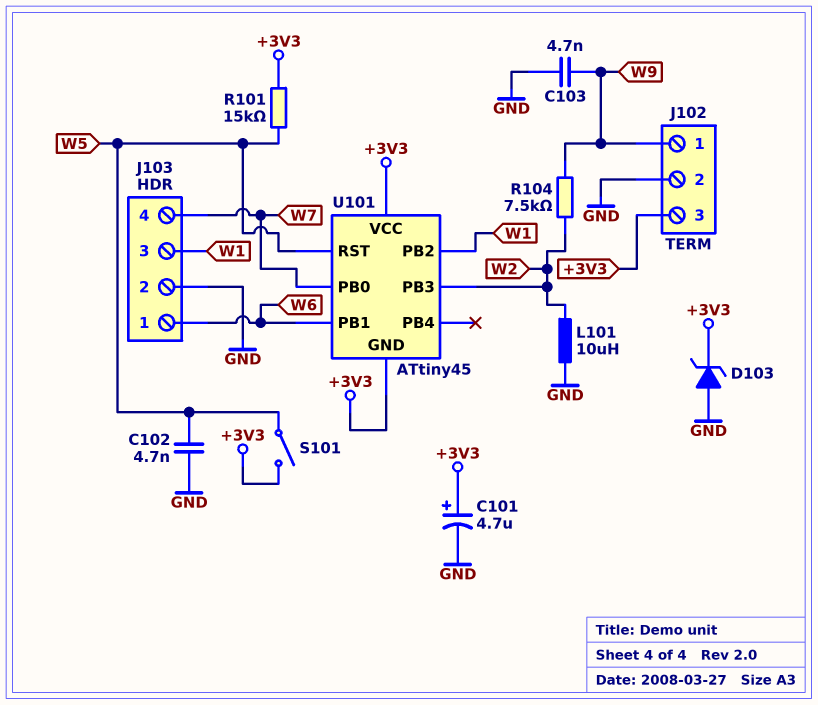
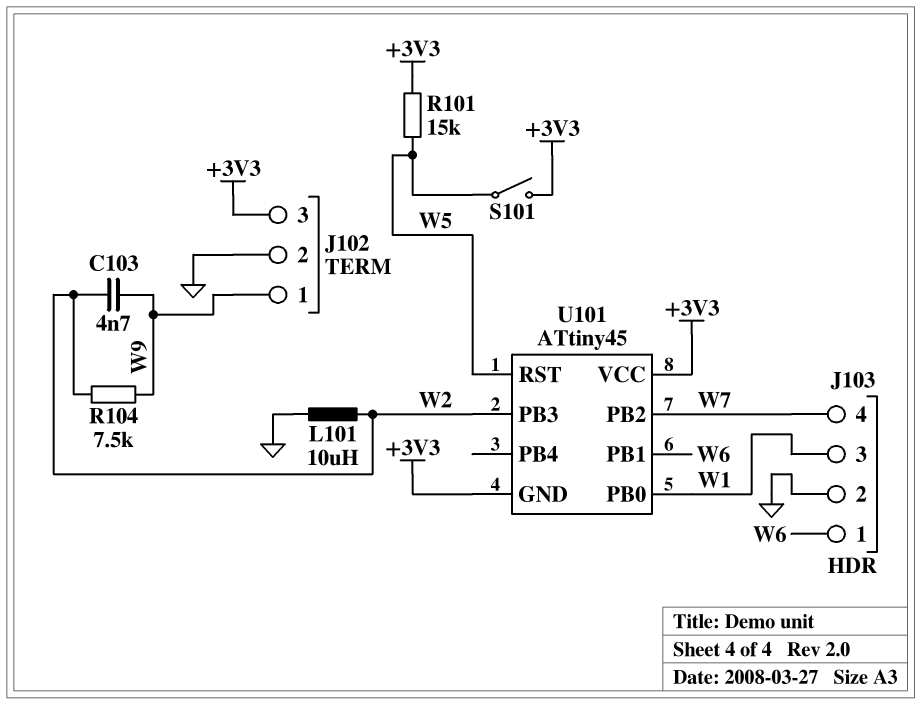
C101: 4.7uF (plus +3V3, minus GND) -> none
C102: 4.7nF (GND, W5) -> none
C103: 4.7nF (GND, W9) -> 4.7nF (W2, W9)
D103: zener (A GND, K +3V3) -> none
U101 pin PB0: W7 -> W1
U101 pin PB2: W1 -> W7

